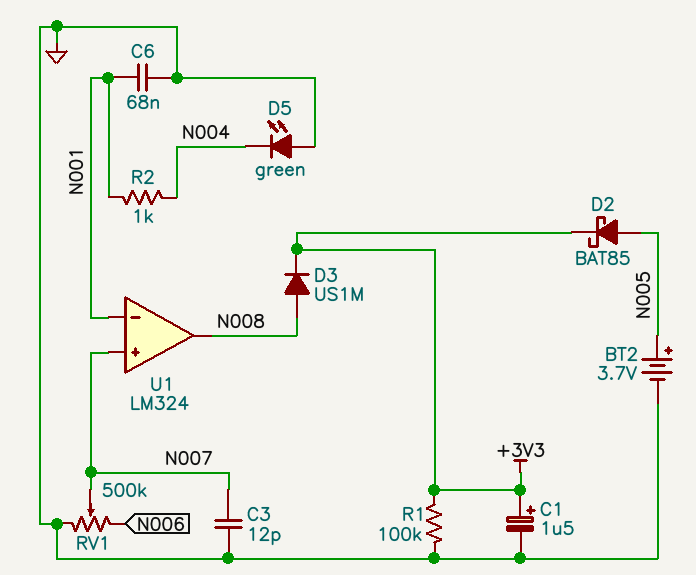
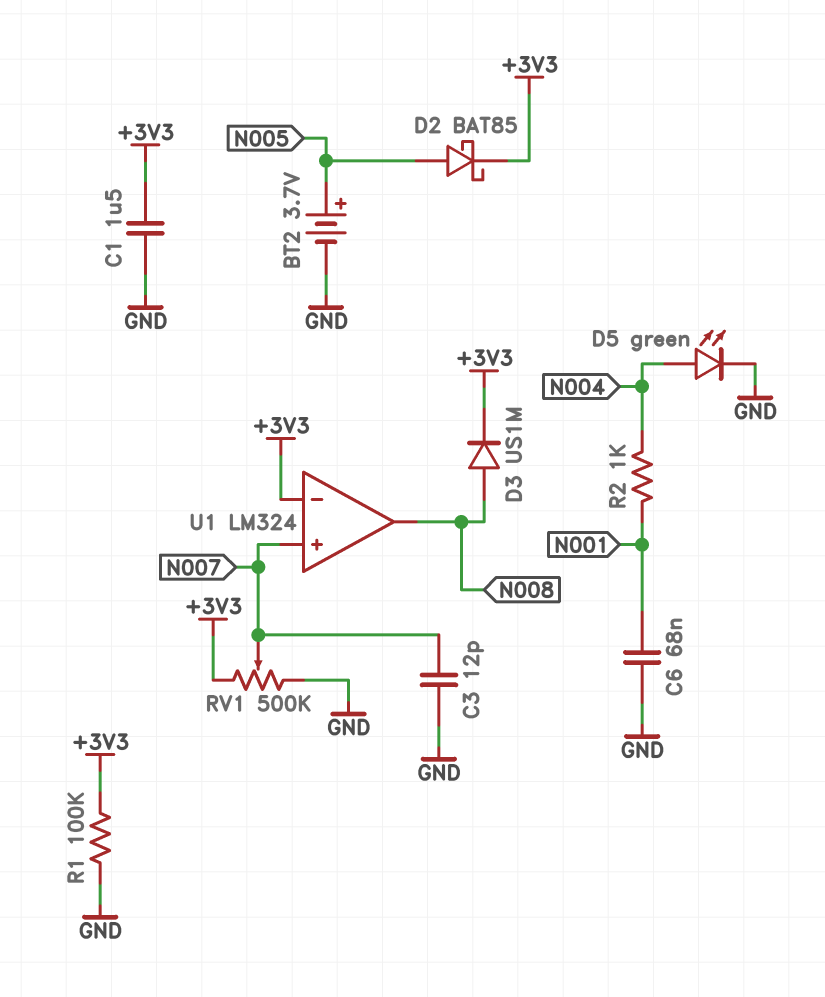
C1: 1.5uF (plus +3V3, minus GND) -> 1.5uF (+3V3, GND)
D5: LED green (A GND, K N004) -> LED green (A N004, K GND)
RV1: 500k (GND, N006, wiper N007) -> 500k (+3V3, GND, wiper N007)
U1 pin in-: N001 -> +3V3

